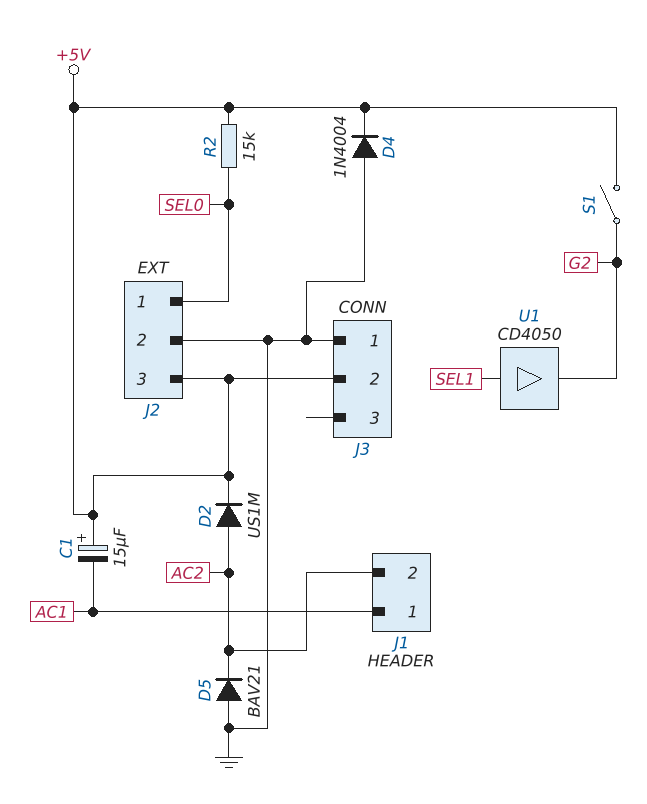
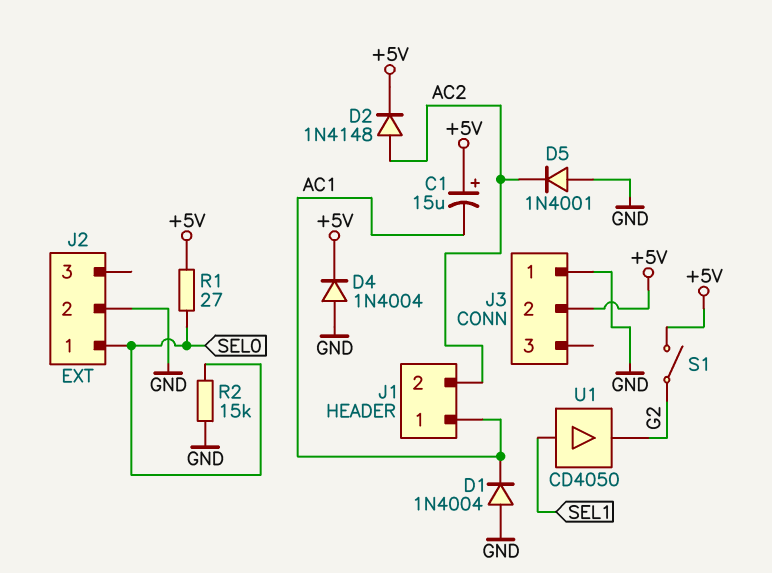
D1: none -> diode 1N4004 (A GND, K AC1)
D2: diode US1M (A AC2, K +5V) -> diode 1N4148 (A AC2, K +5V)
D5: diode BAV21 (A GND, K AC2) -> diode 1N4001 (A GND, K AC2)
J2 pin 3: +5V -> none
R1: none -> 27 (+5V, SEL0)
R2: 15k (+5V, SEL0) -> 15k (GND, SEL0)

